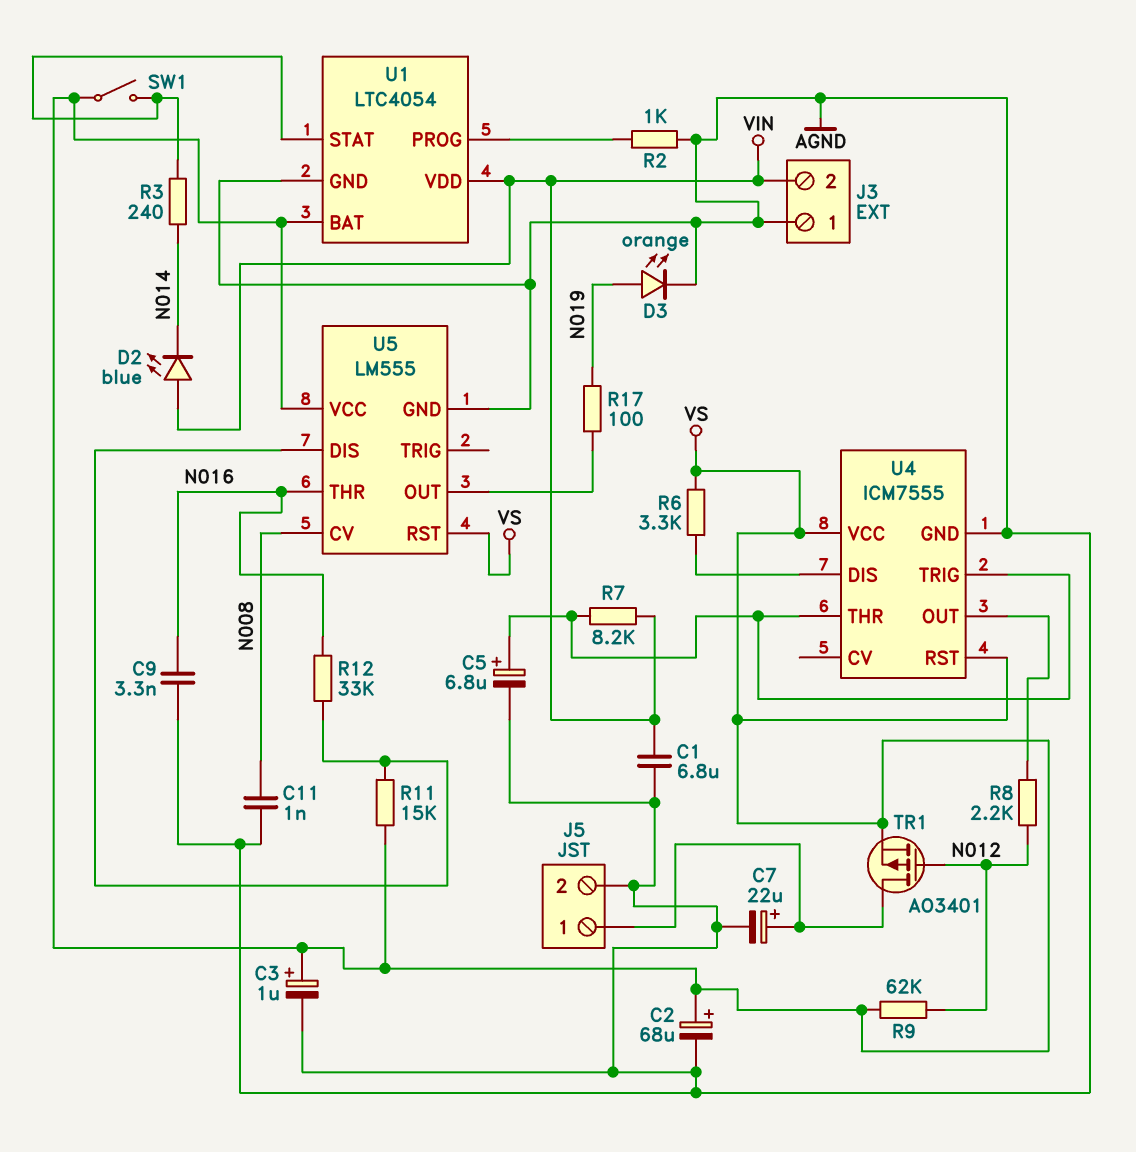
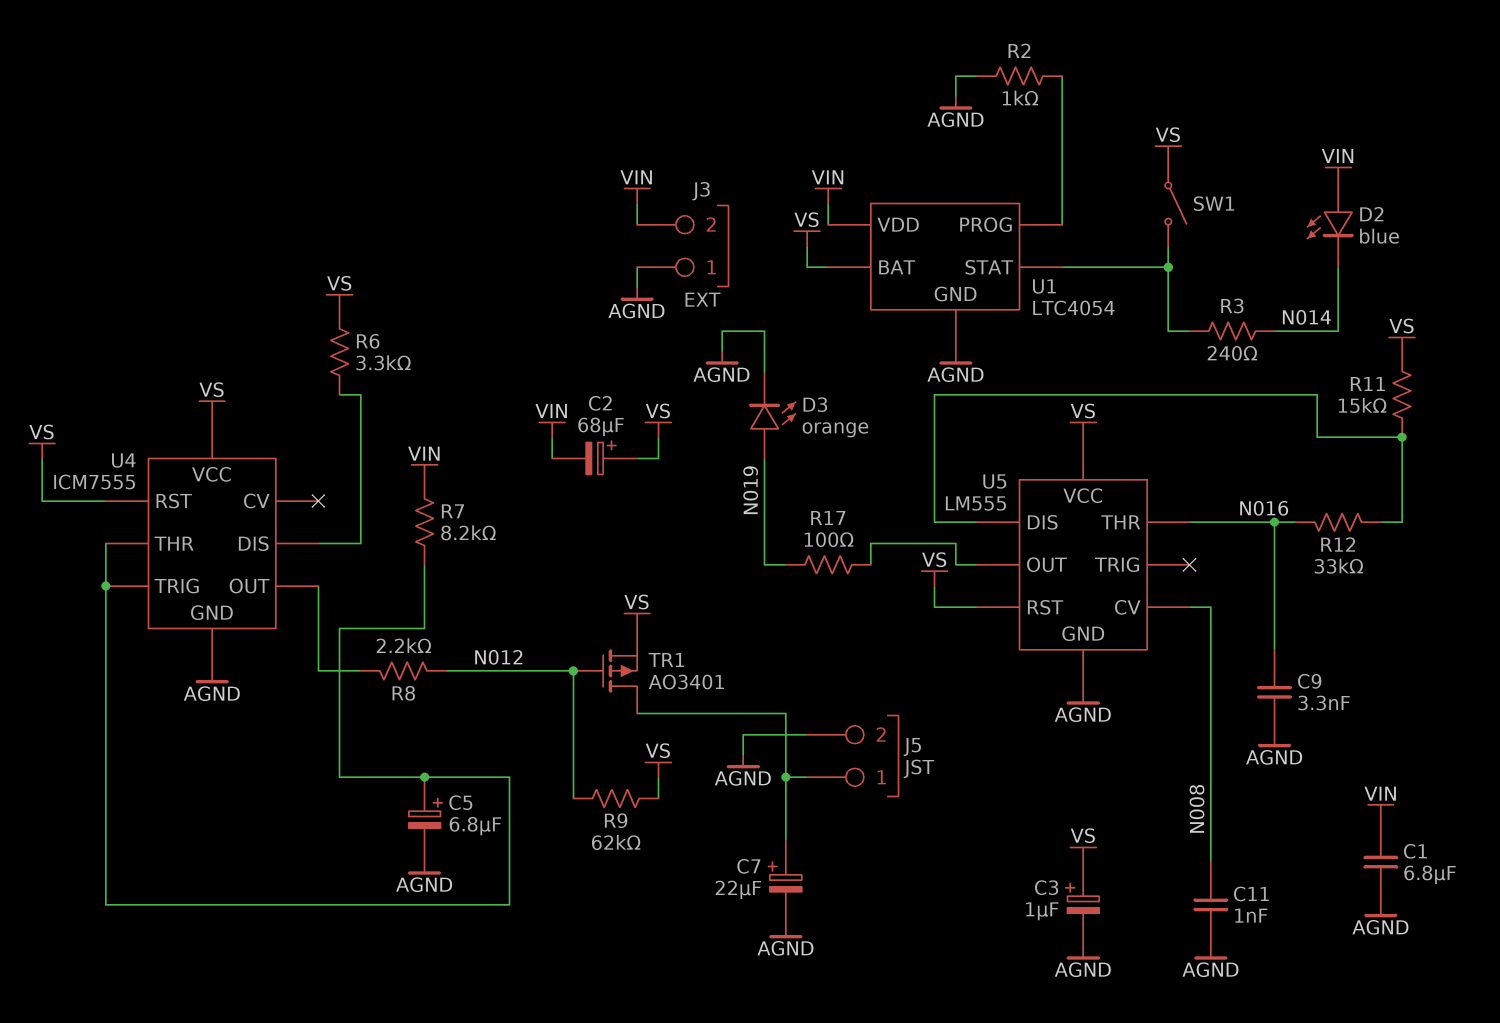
C2: 68uF (plus VS, minus AGND) -> 68uF (plus VS, minus VIN)

